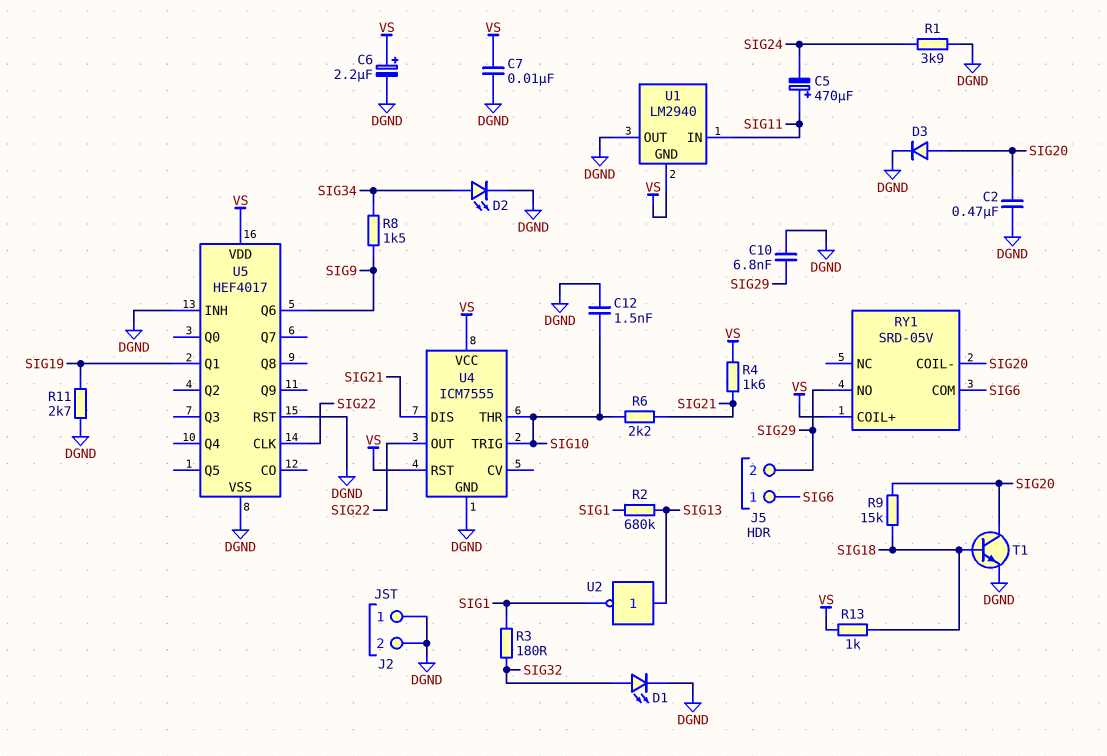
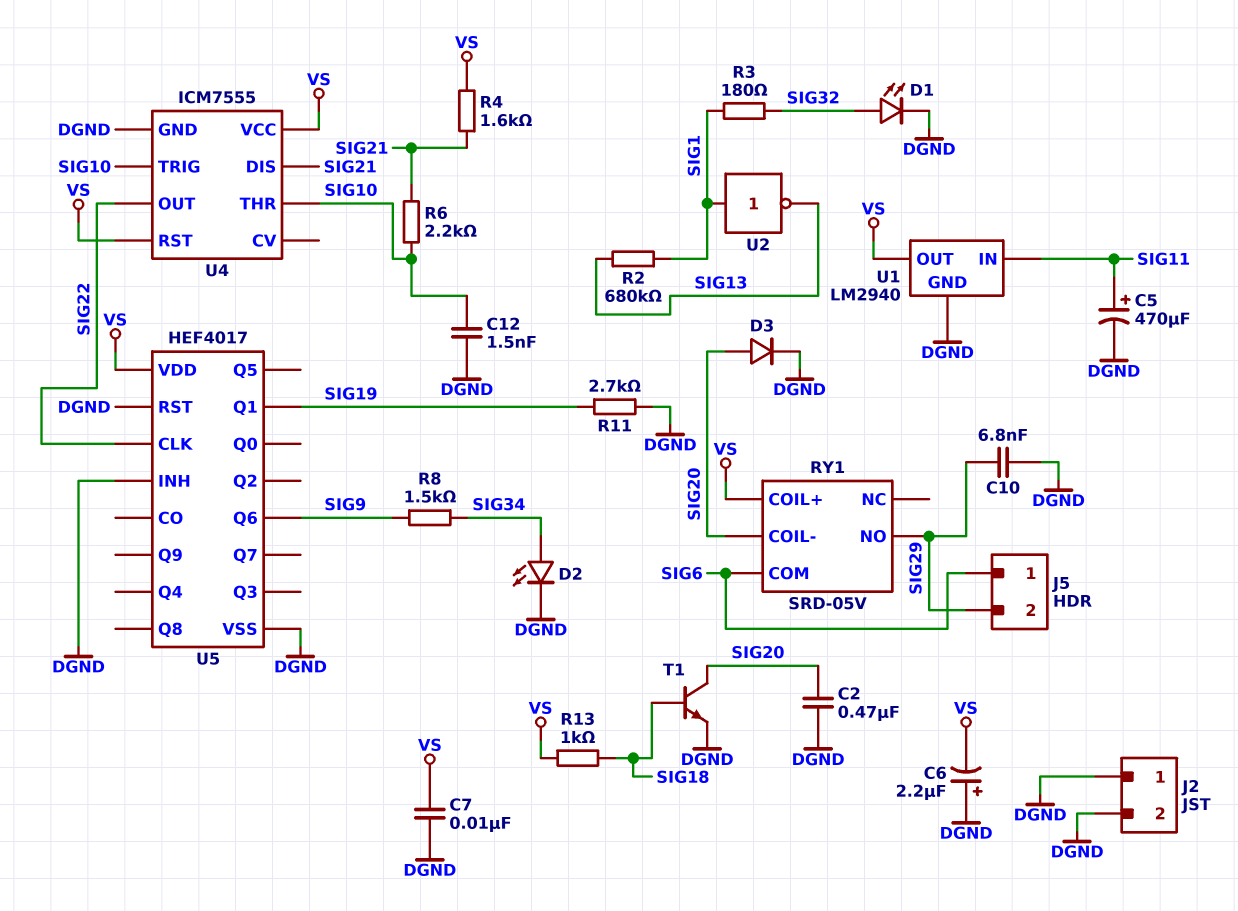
C5: 470uF (plus SIG11, minus SIG24) -> 470uF (plus SIG11, minus DGND)
C6: 2.2uF (plus VS, minus DGND) -> 2.2uF (plus DGND, minus VS)
R1: 3.9k (DGND, SIG24) -> none
R9: 15k (SIG18, SIG20) -> none
U1 pin GND: VS -> DGND
U1 pin OUT: DGND -> VS
U2: NOT (in SIG13, out SIG1) -> NOT (in SIG1, out SIG13)

